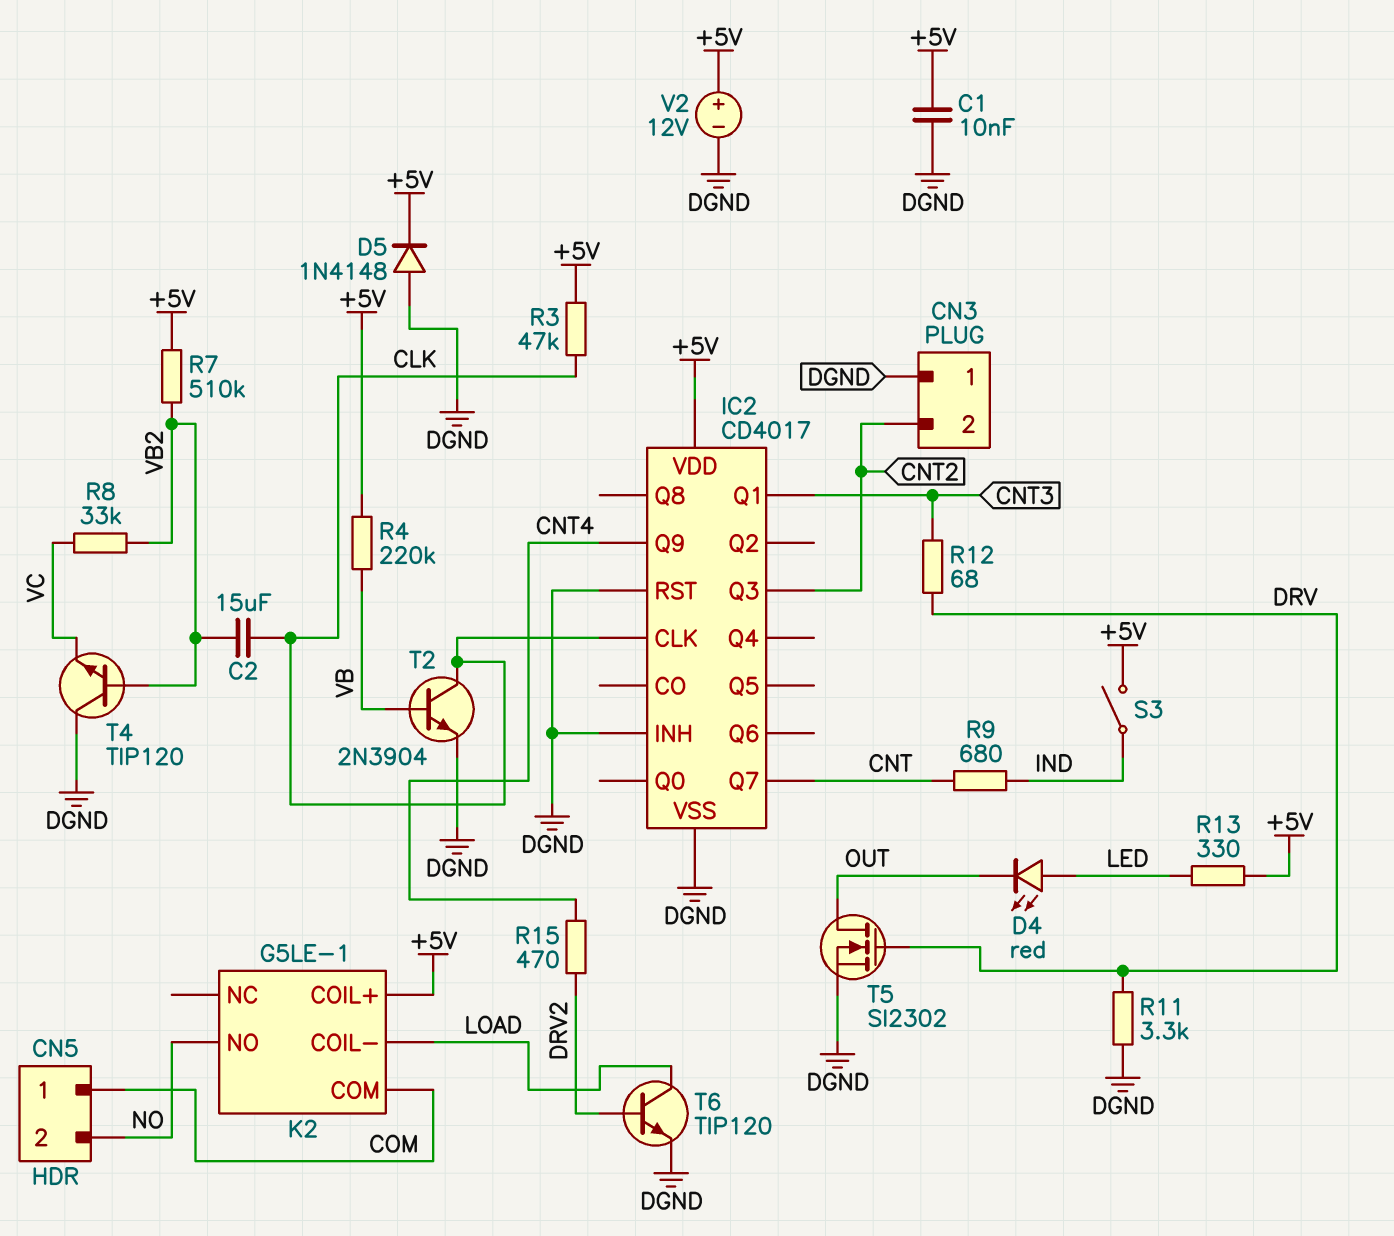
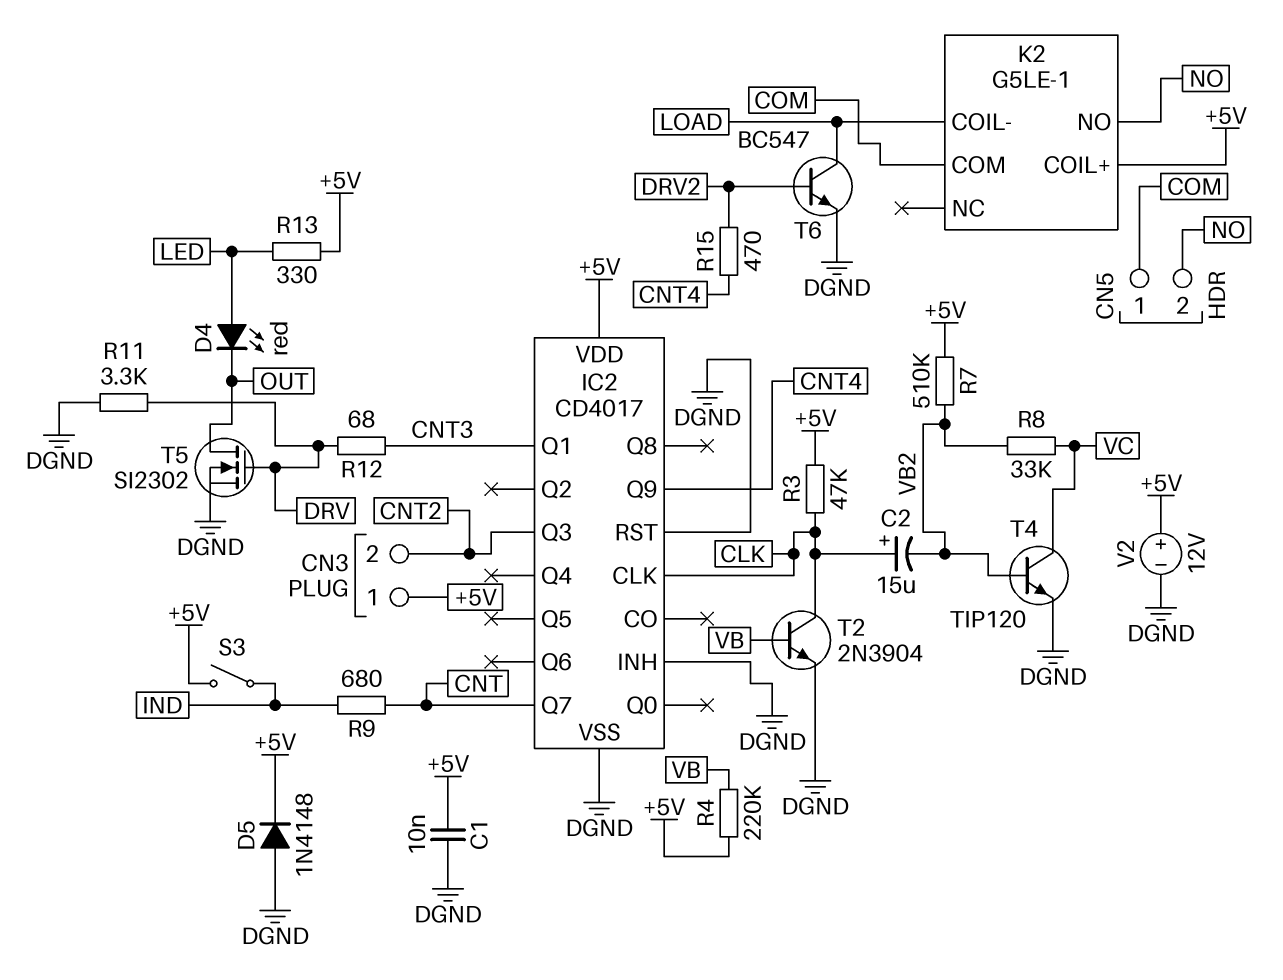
C2: 15uF (CLK, VB2) -> 15uF (plus CLK, minus VB2)
CN3 pin 1: DGND -> +5V
T4: NPN TIP120 (B VB2, C DGND, E VC) -> NPN TIP120 (B VB2, C VC, E DGND)
T6: NPN TIP120 (B DRV2, C LOAD, E DGND) -> NPN BC547 (B DRV2, C LOAD, E DGND)

